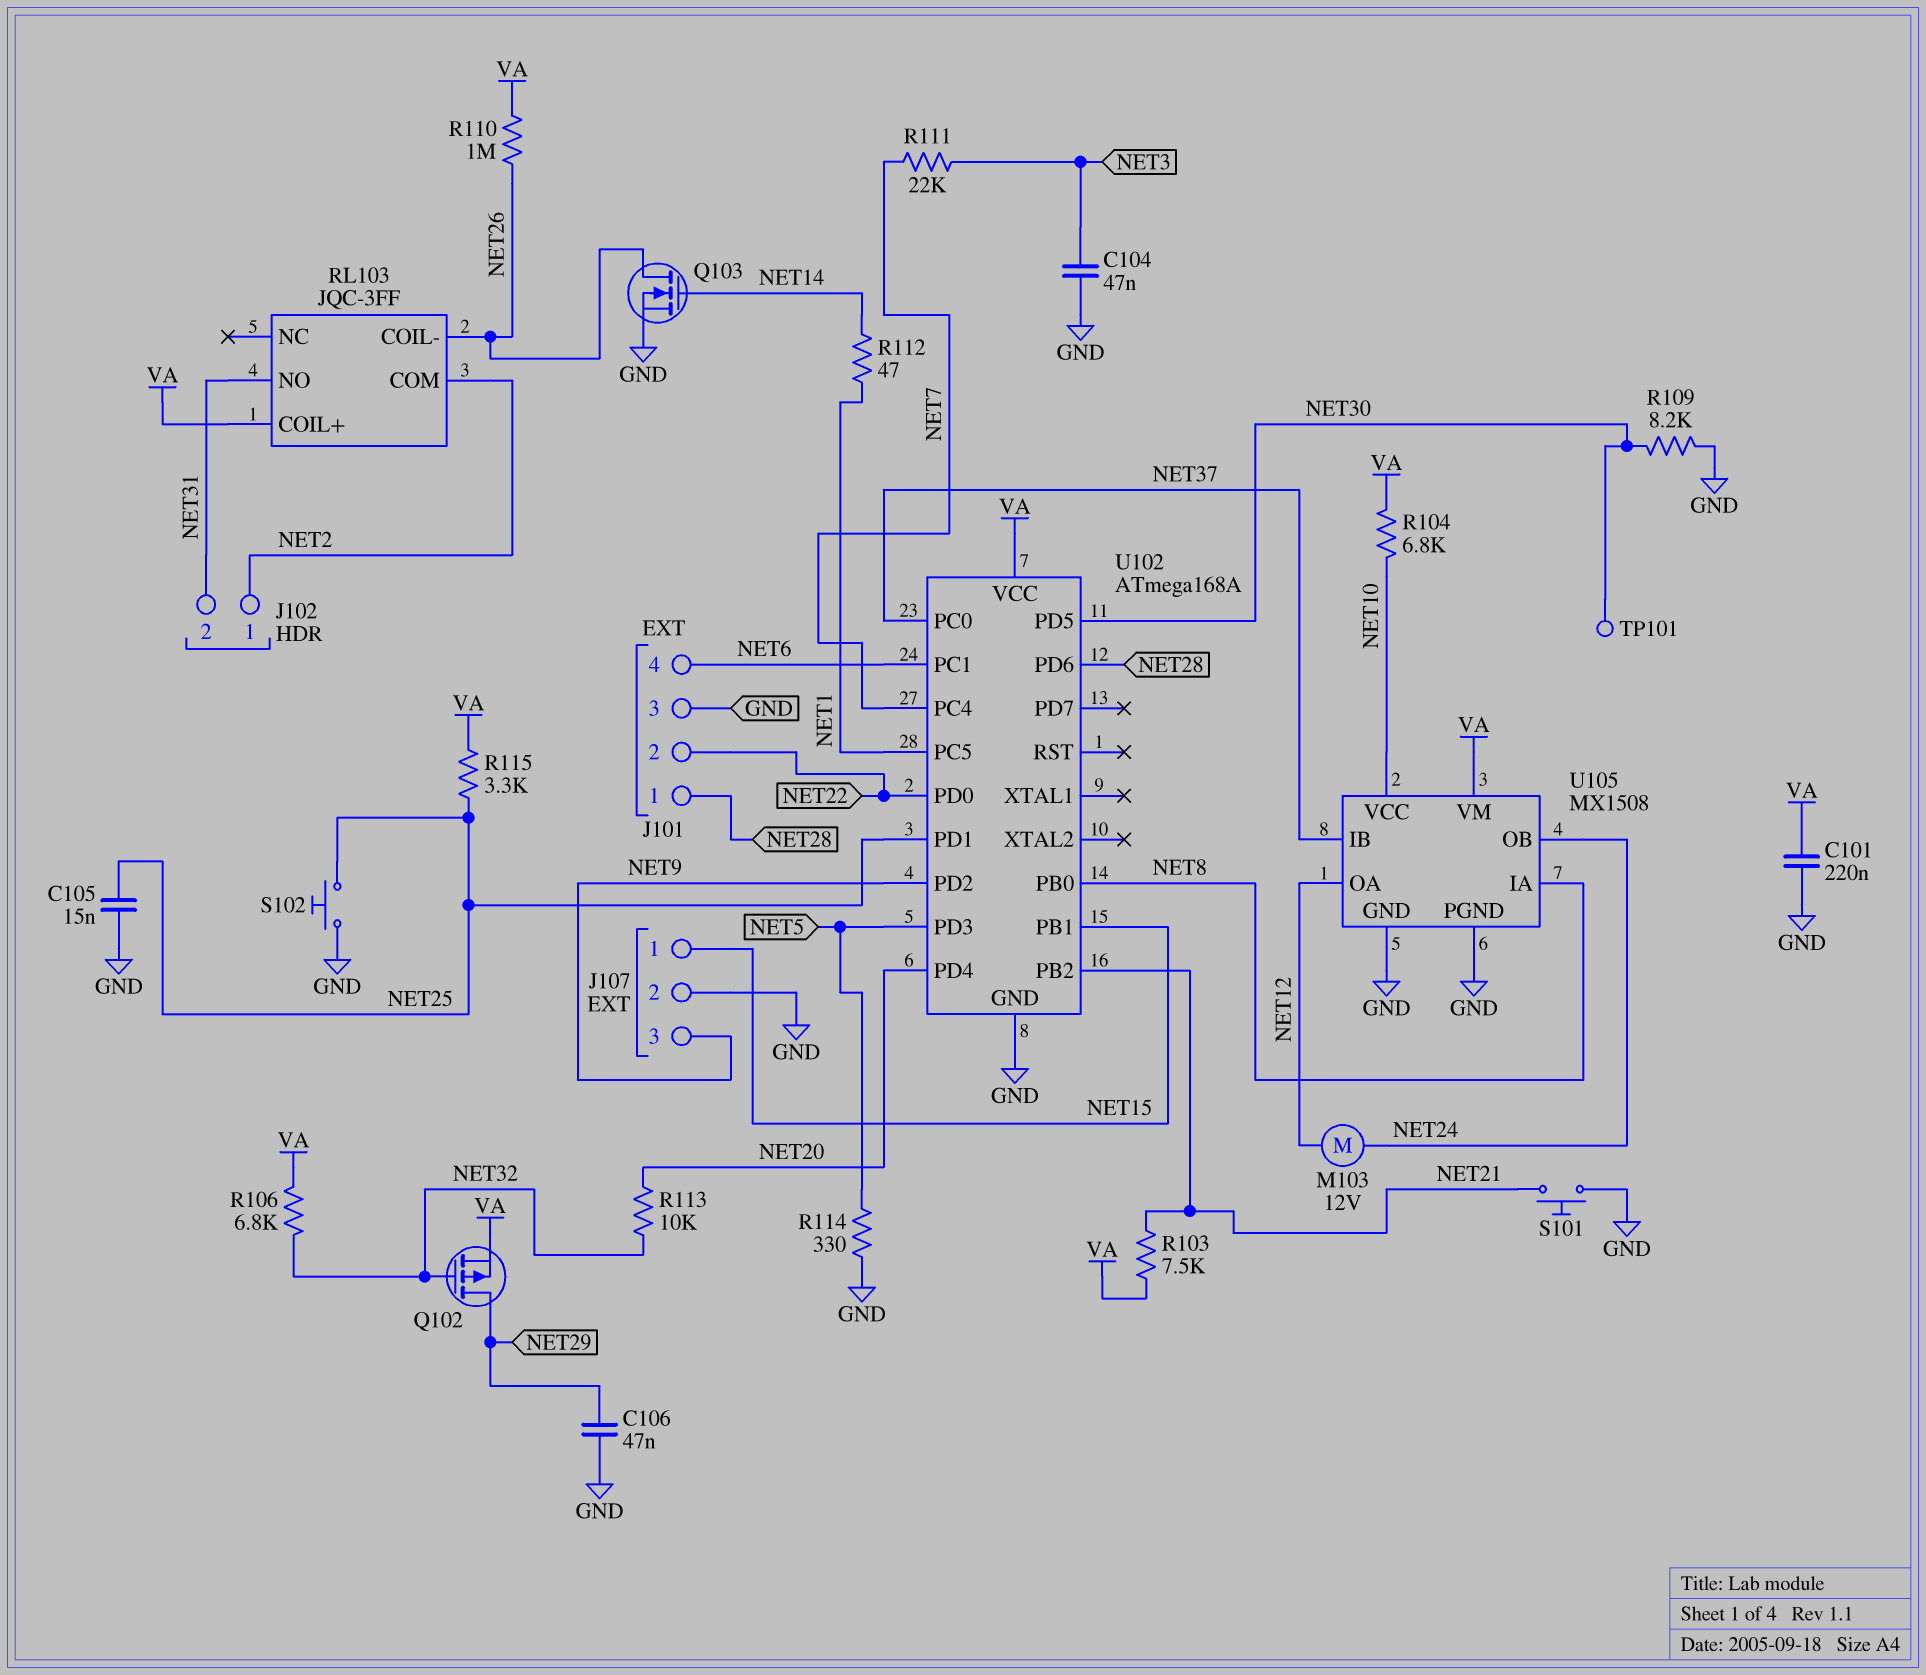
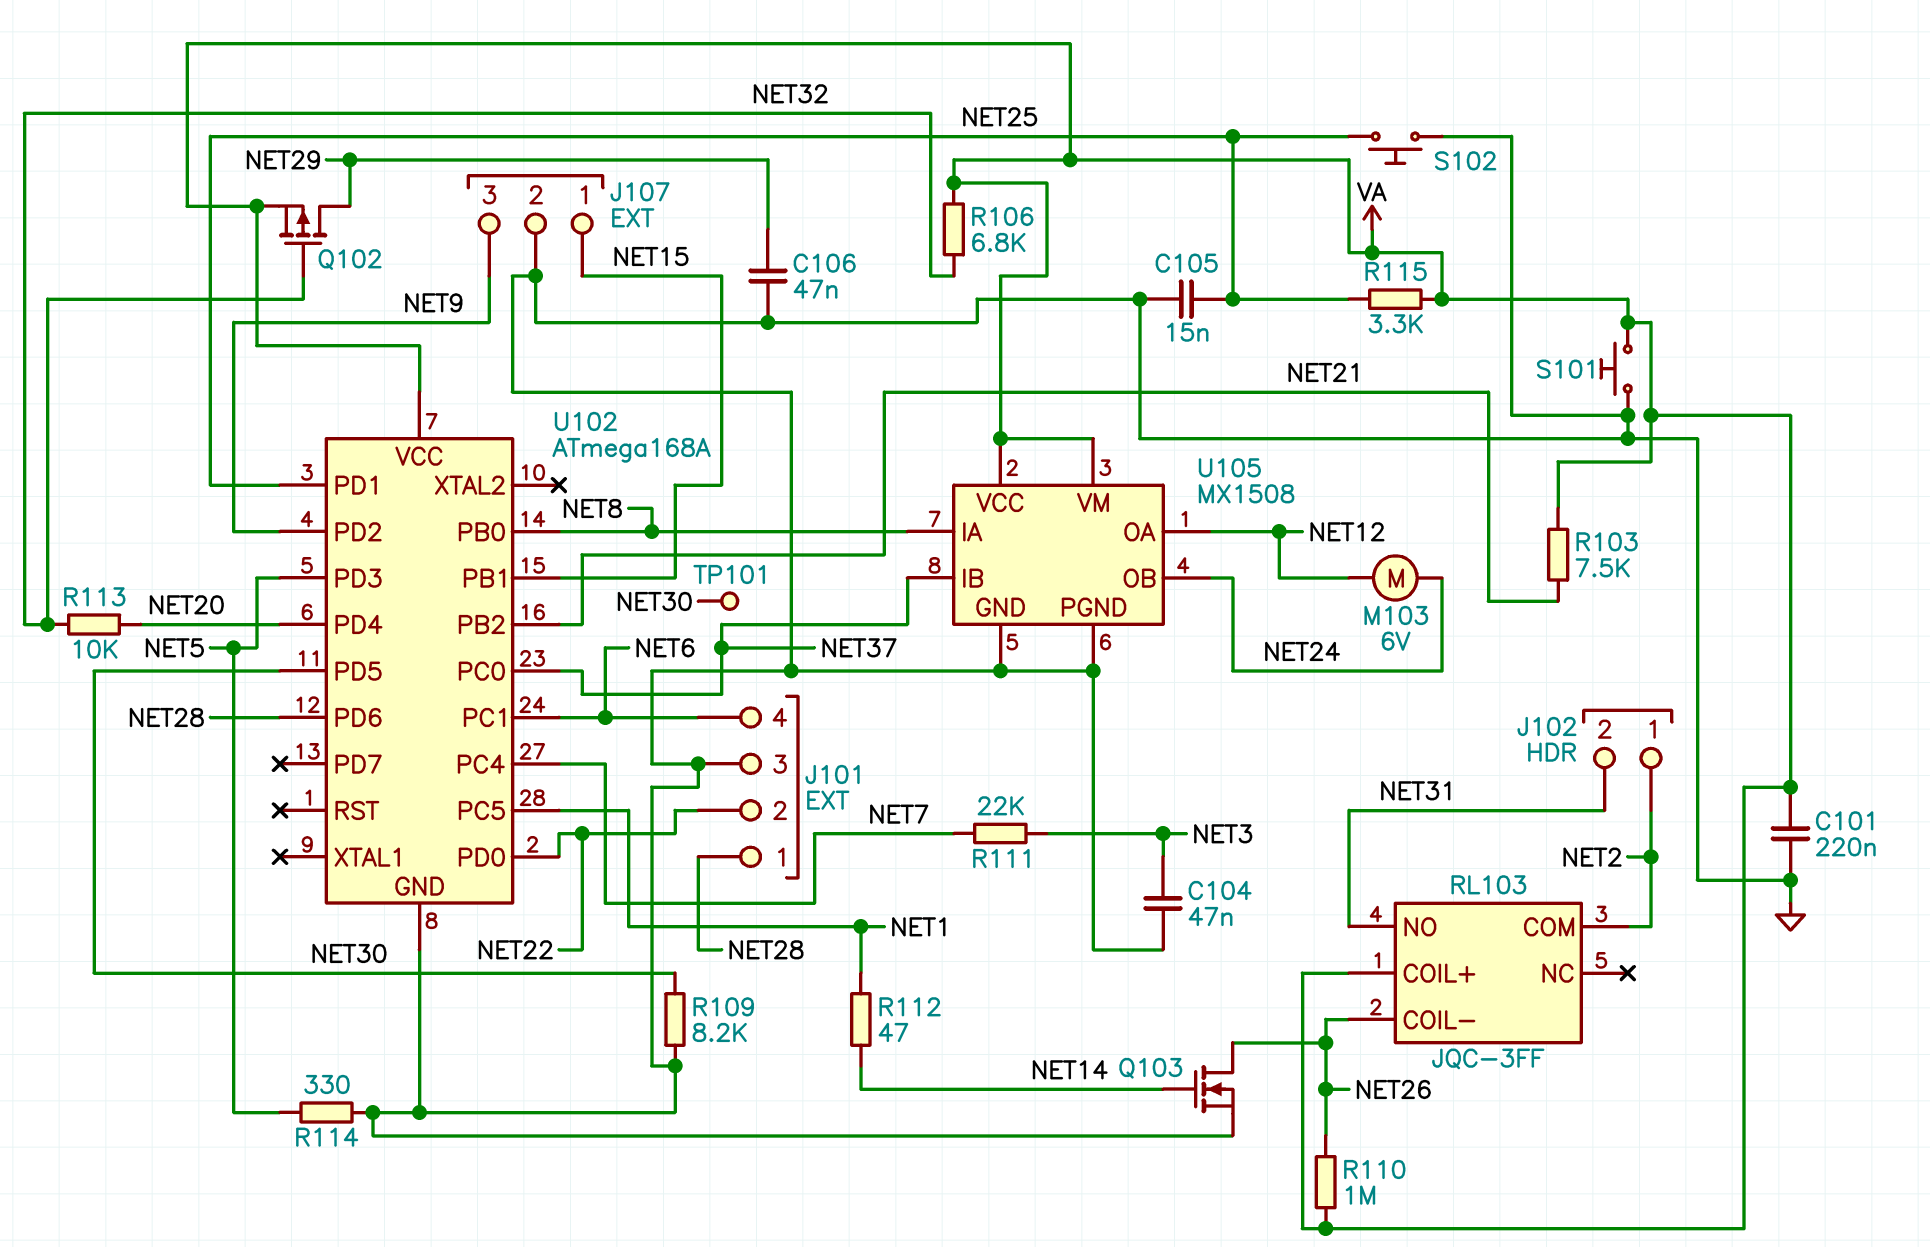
M103: motor 12V (NET12, NET24) -> motor 6V (NET12, NET24)
R104: 6.8k (NET10, VA) -> none
S101: button (GND, NET21) -> button (GND, VA)
U105 pin VCC: NET10 -> VA

